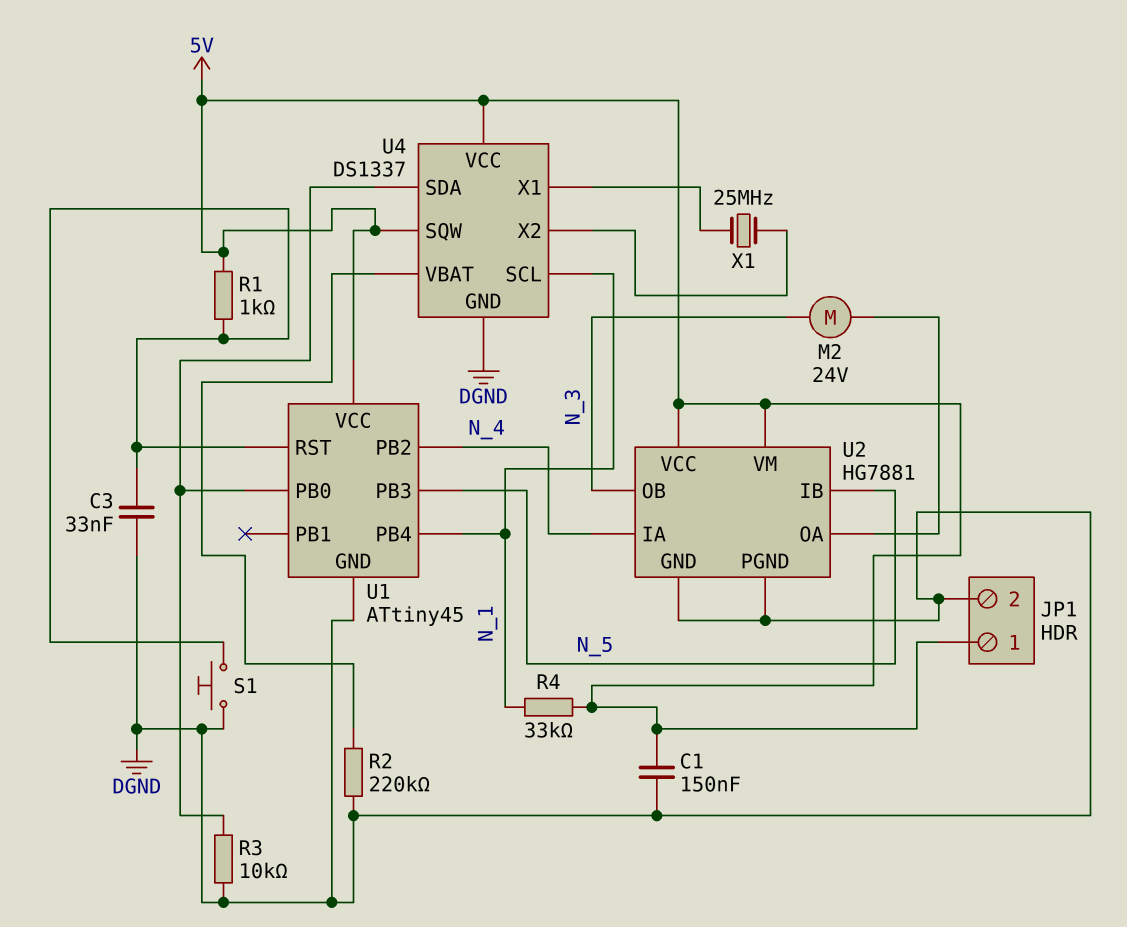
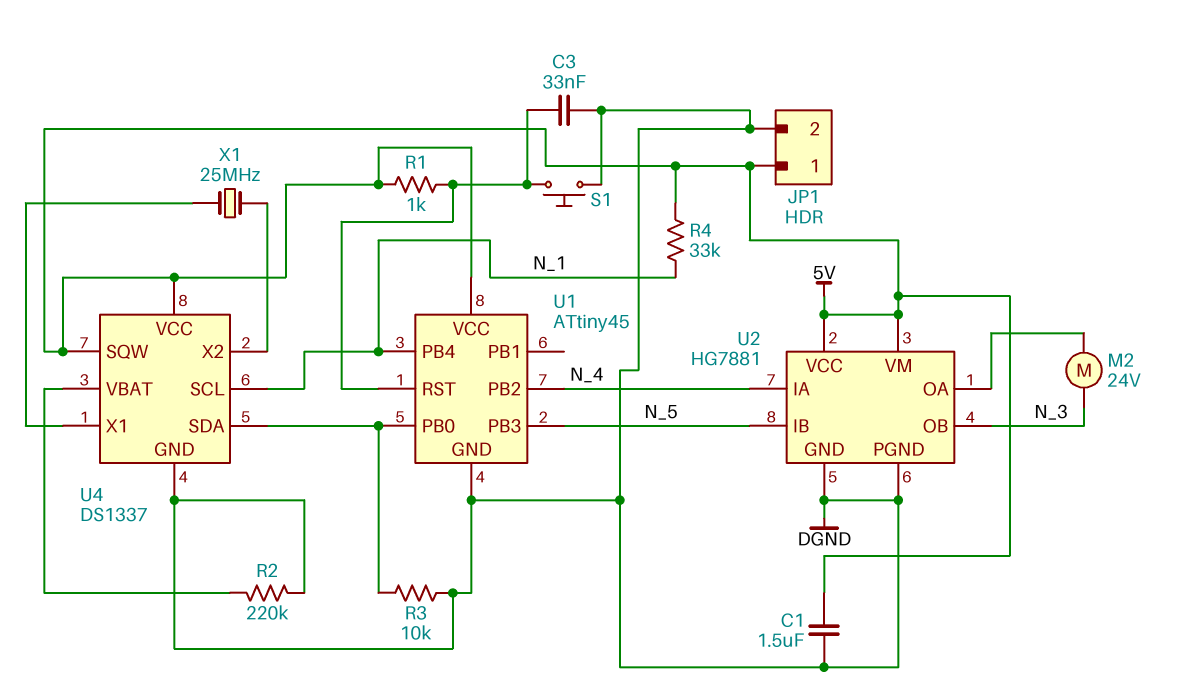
C1: 150nF (5V, DGND) -> 1.5uF (5V, DGND)

